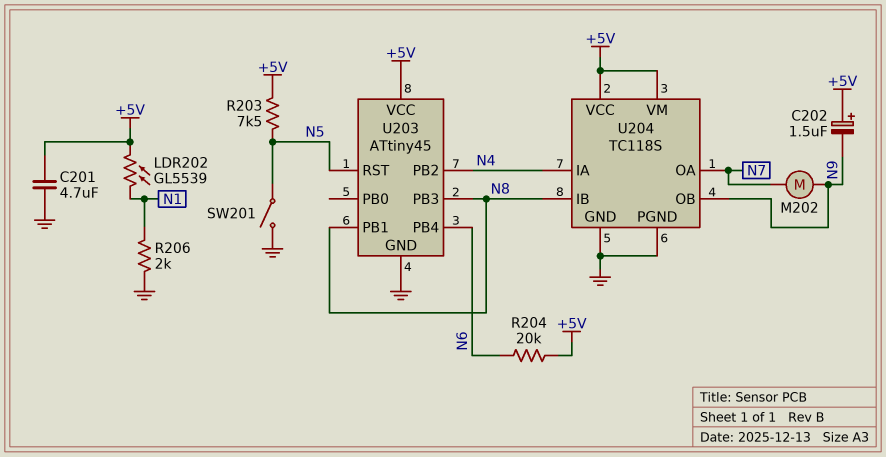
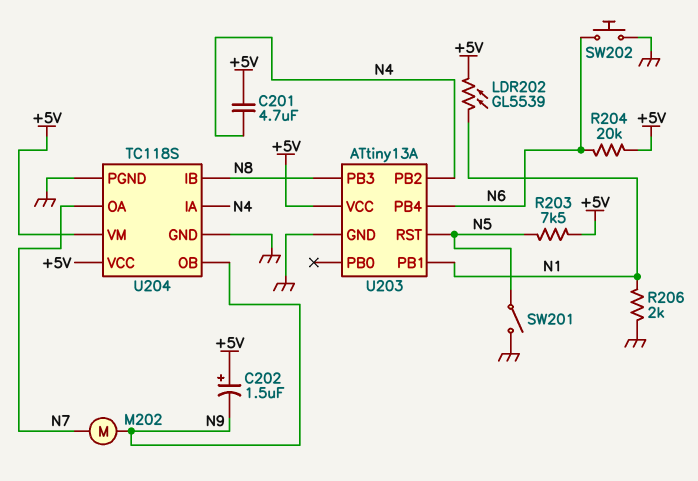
C201: 4.7uF (+5V, GND) -> 4.7uF (+5V, N4)
SW202: none -> button (GND, N6)
U203: ATtiny45 -> ATtiny13A
U203 pin PB1: N8 -> N1

